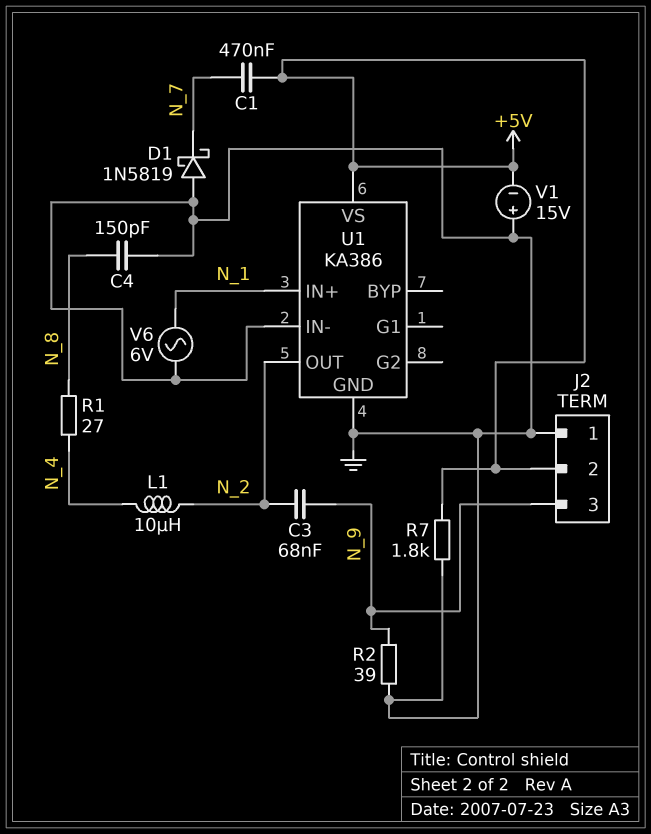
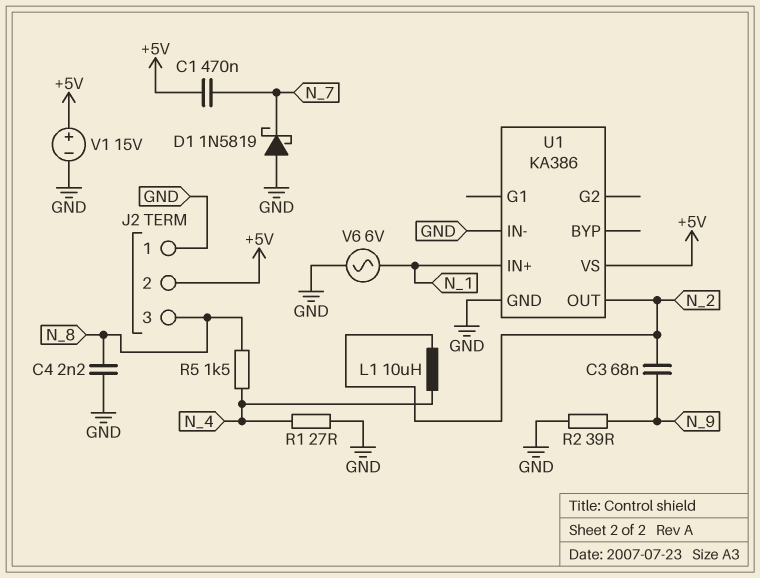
C4: 150pF (GND, N_8) -> 2.2nF (GND, N_8)
J2 pin 3: N_9 -> N_8
R1: 27 (N_4, N_8) -> 27 (GND, N_4)
R5: none -> 1.5k (N_4, N_8)
R7: 1.8k (+5V, GND) -> none
V1: 15V (plus GND, minus +5V) -> 15V (plus +5V, minus GND)

